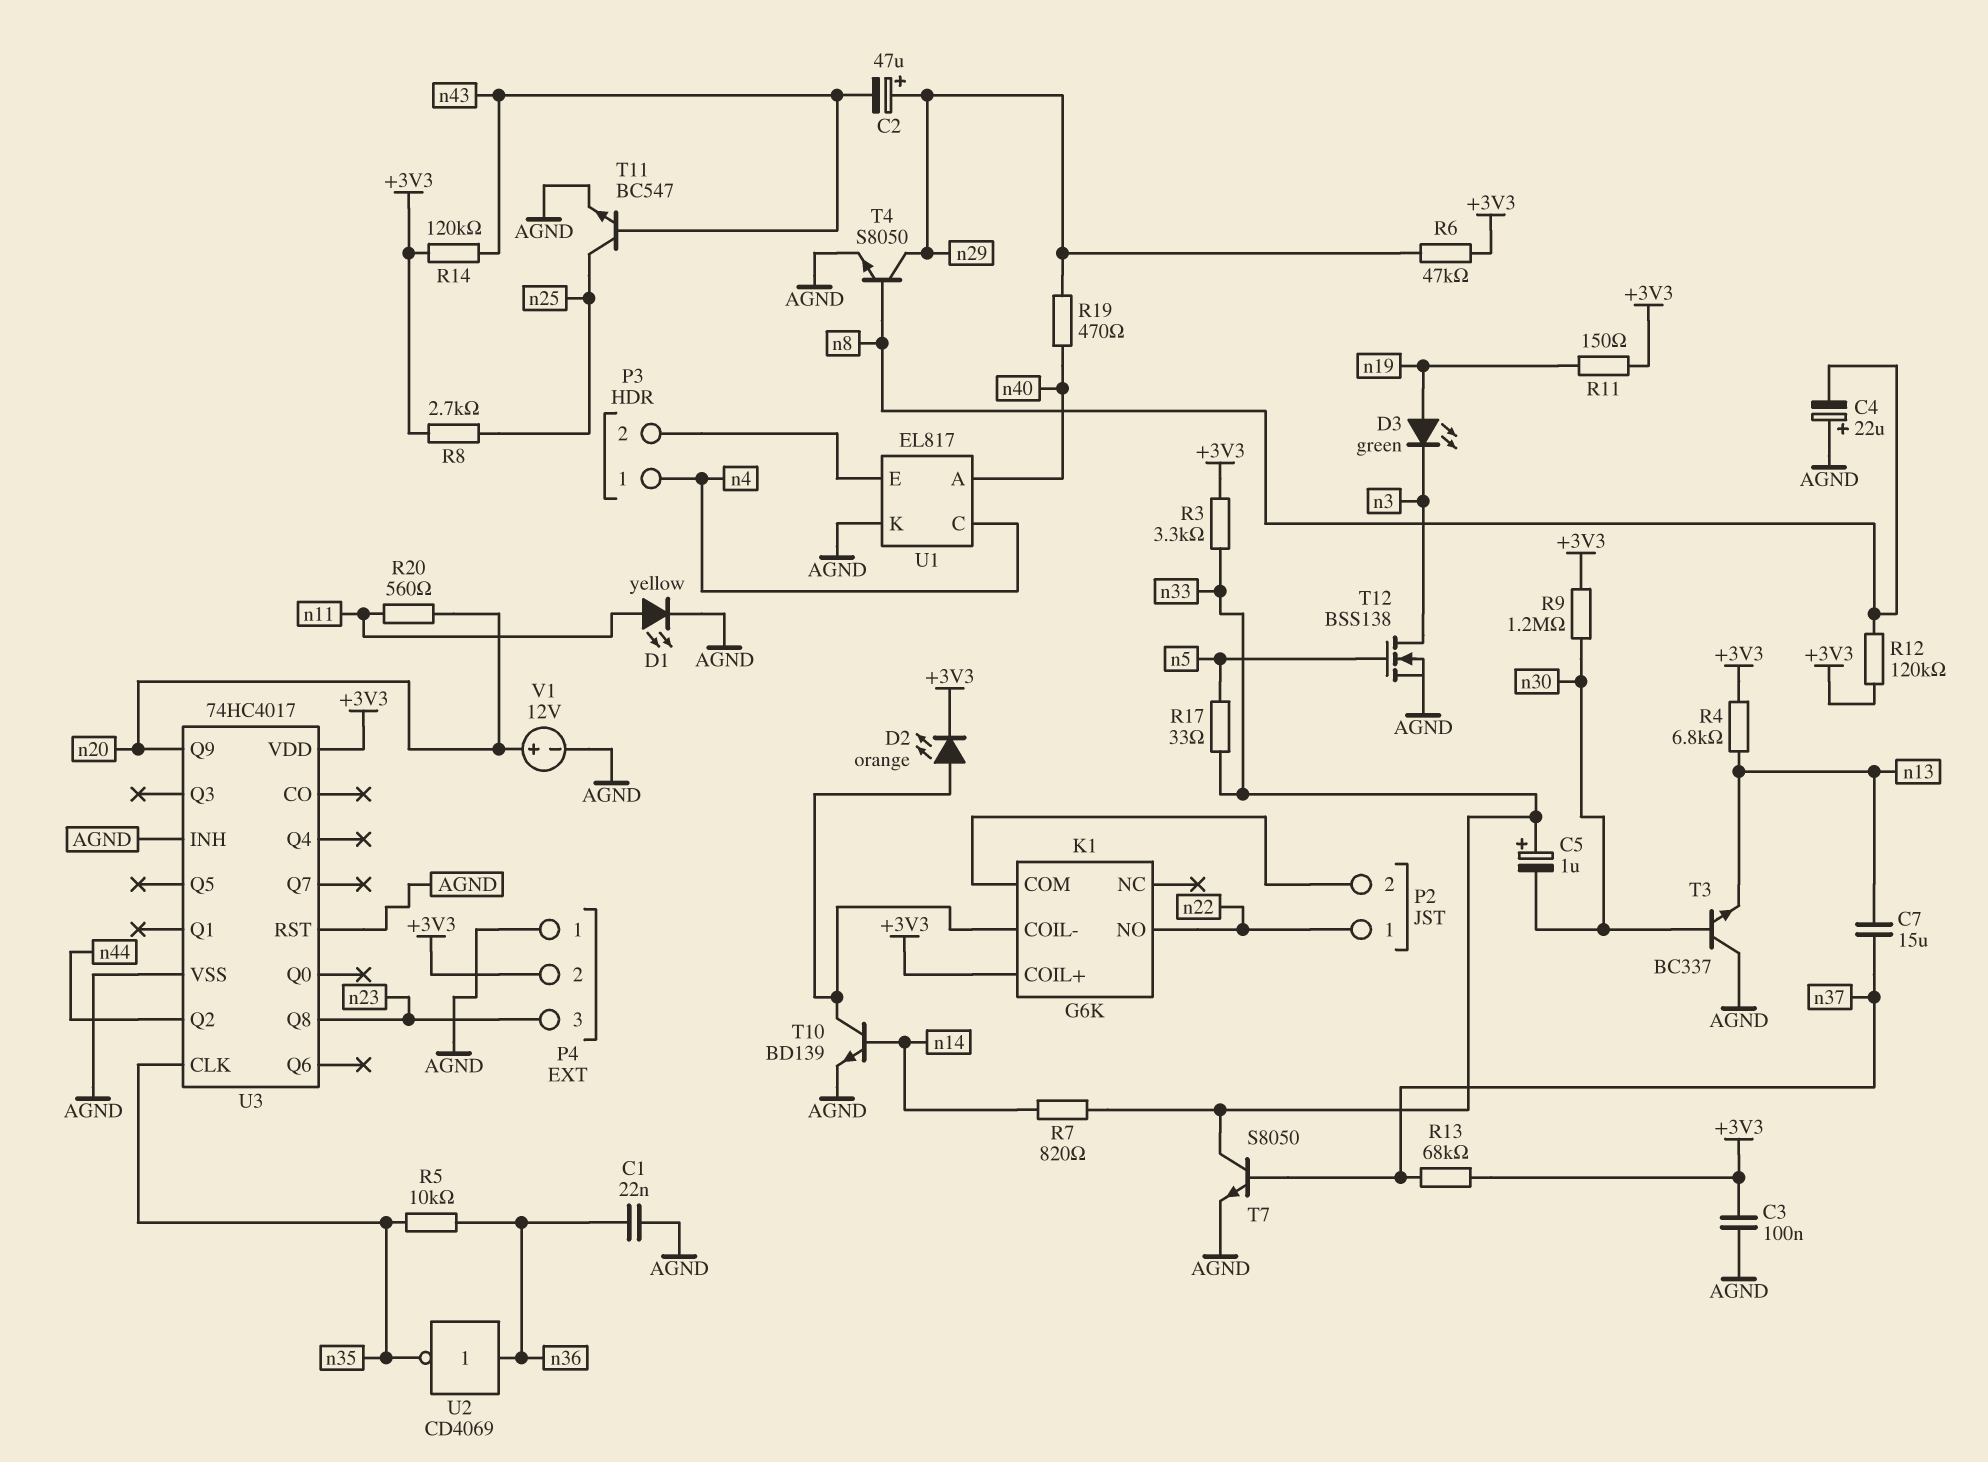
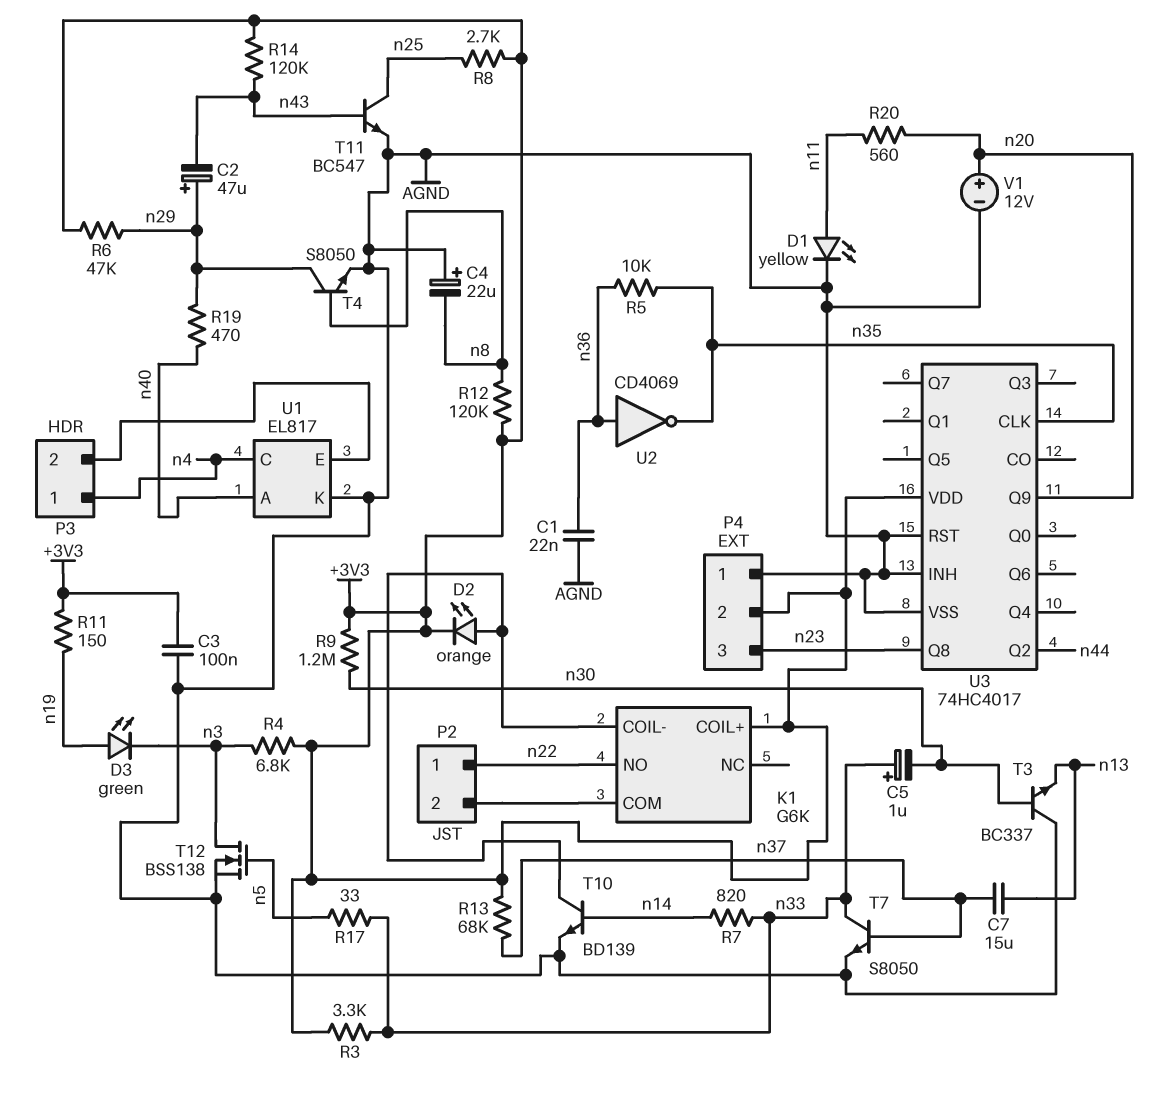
R4: 6.8k (+3V3, n13) -> 6.8k (+3V3, n3)

